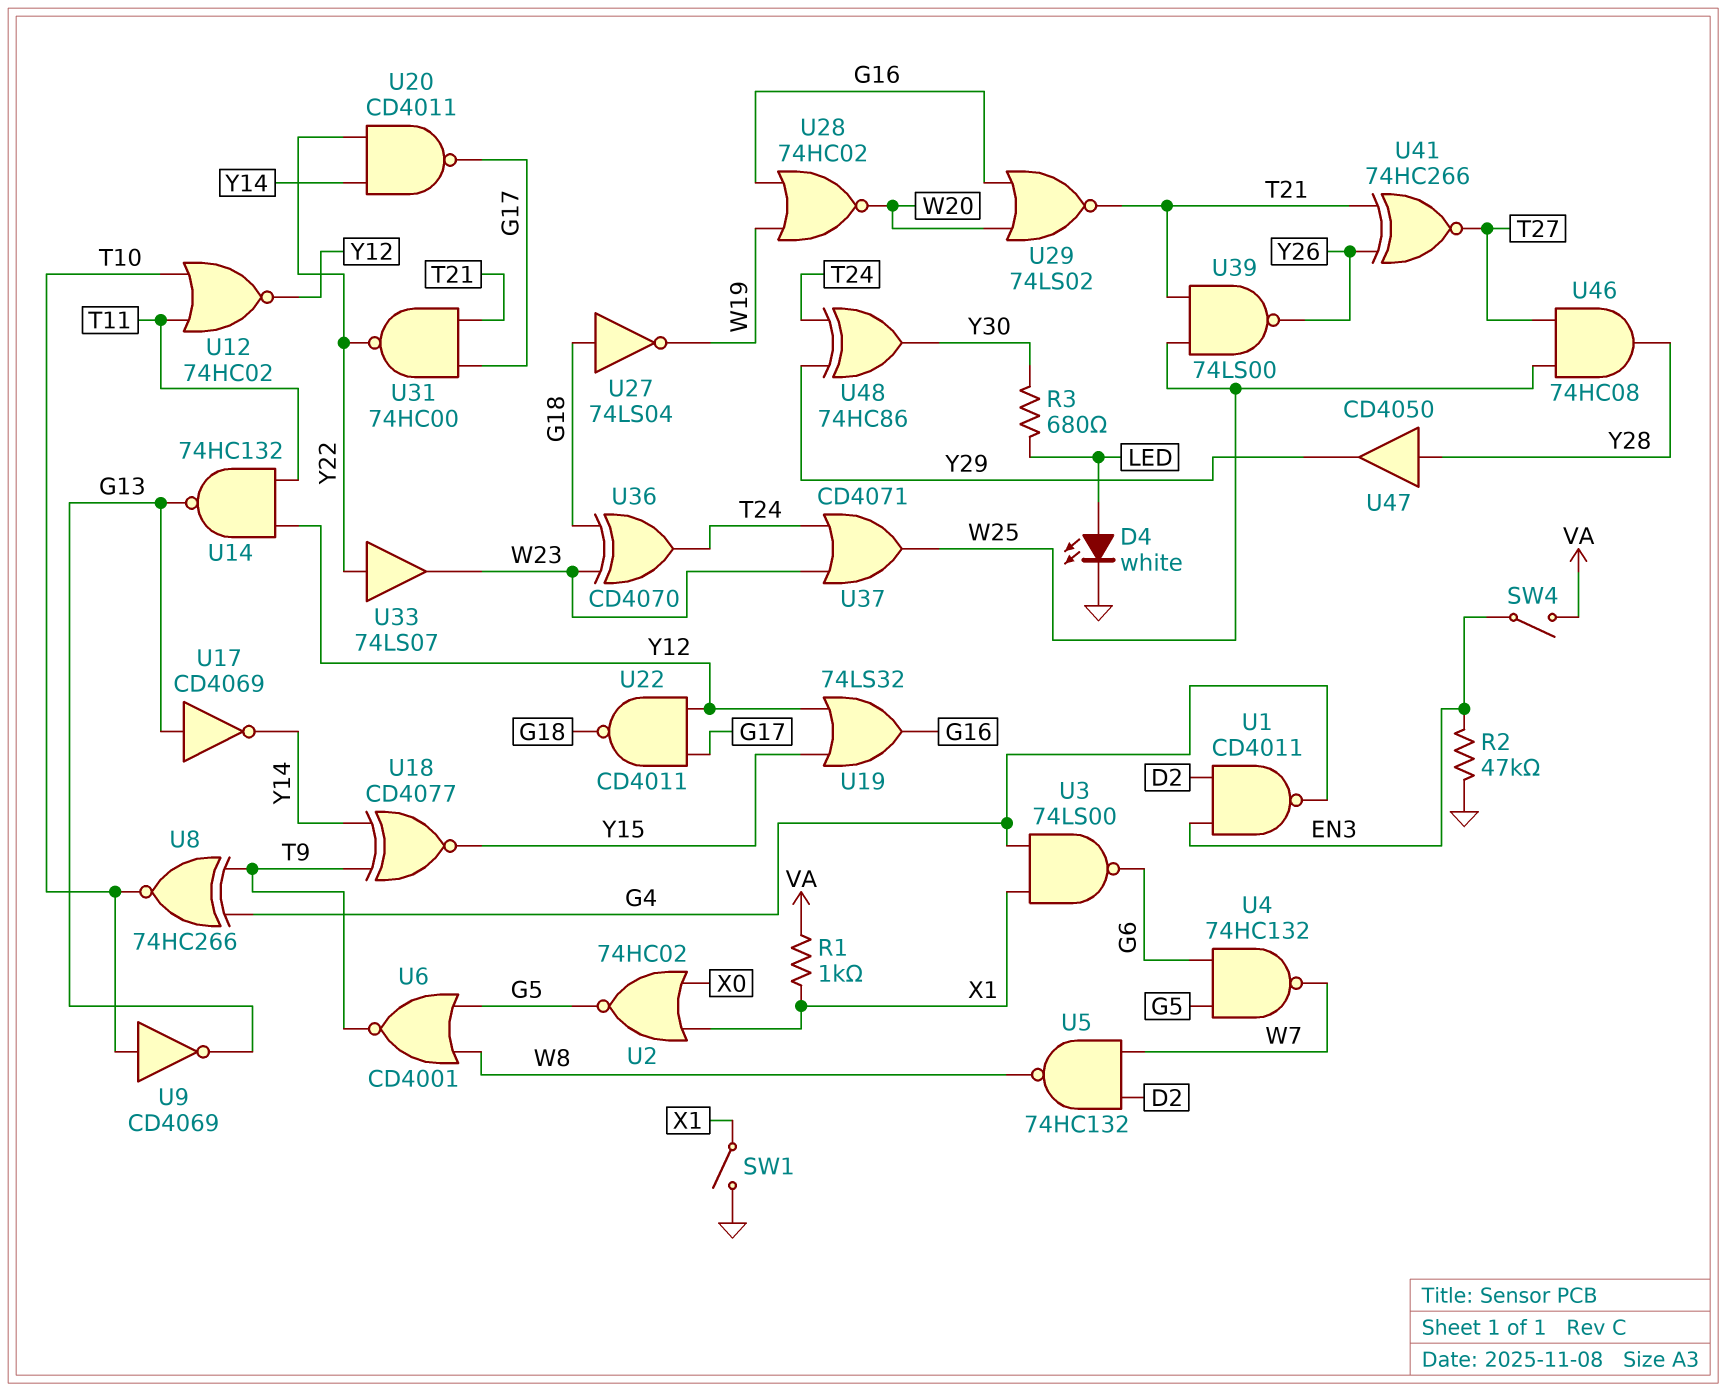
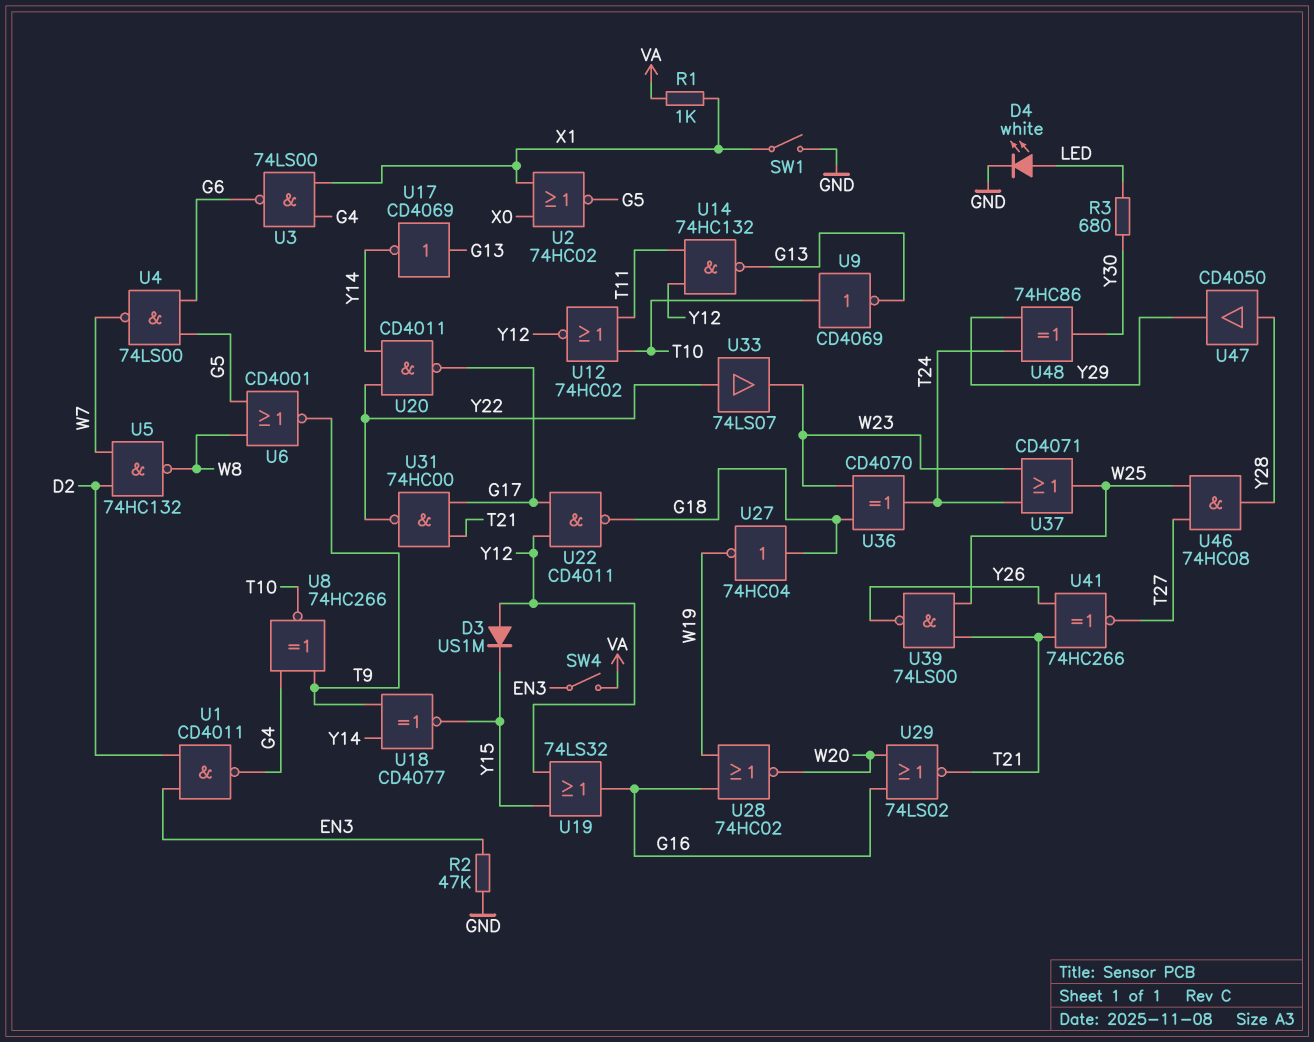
D3: none -> diode US1M (A Y12, K Y15)
U4: NAND 74HC132 (in G5, in G6, out W7) -> NAND 74LS00 (in G5, in G6, out W7)
U27: NOT 74LS04 (in G18, out W19) -> NOT 74HC04 (in G18, out W19)

